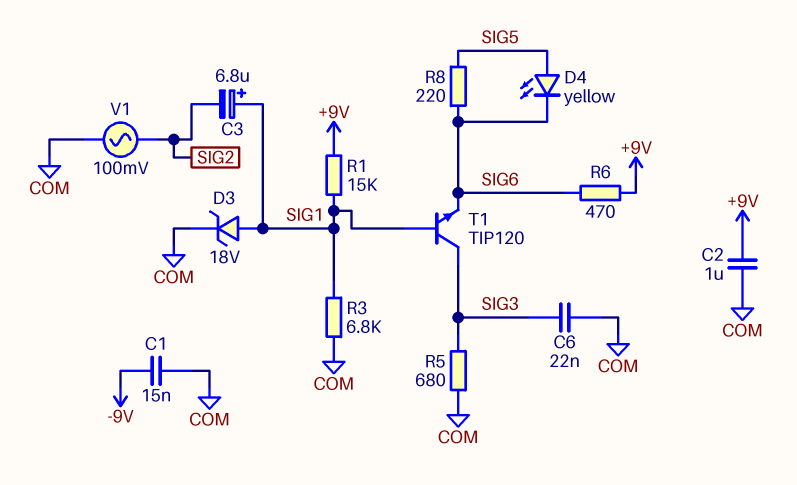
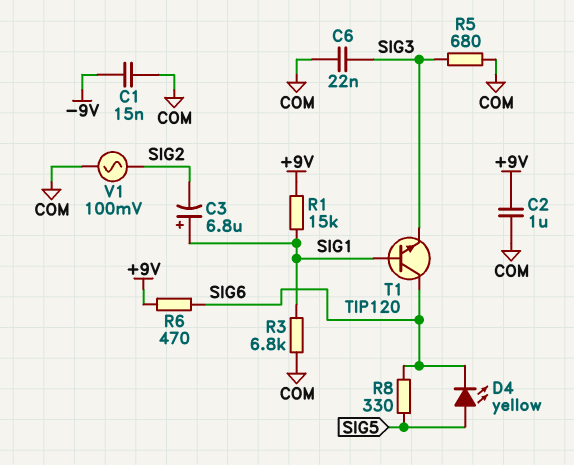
D3: zener 18V (A SIG1, K COM) -> none
R8: 220 (SIG5, SIG6) -> 330 (SIG5, SIG6)
T1: NPN TIP120 (B SIG1, C SIG3, E SIG6) -> NPN TIP120 (B SIG1, C SIG6, E SIG3)

